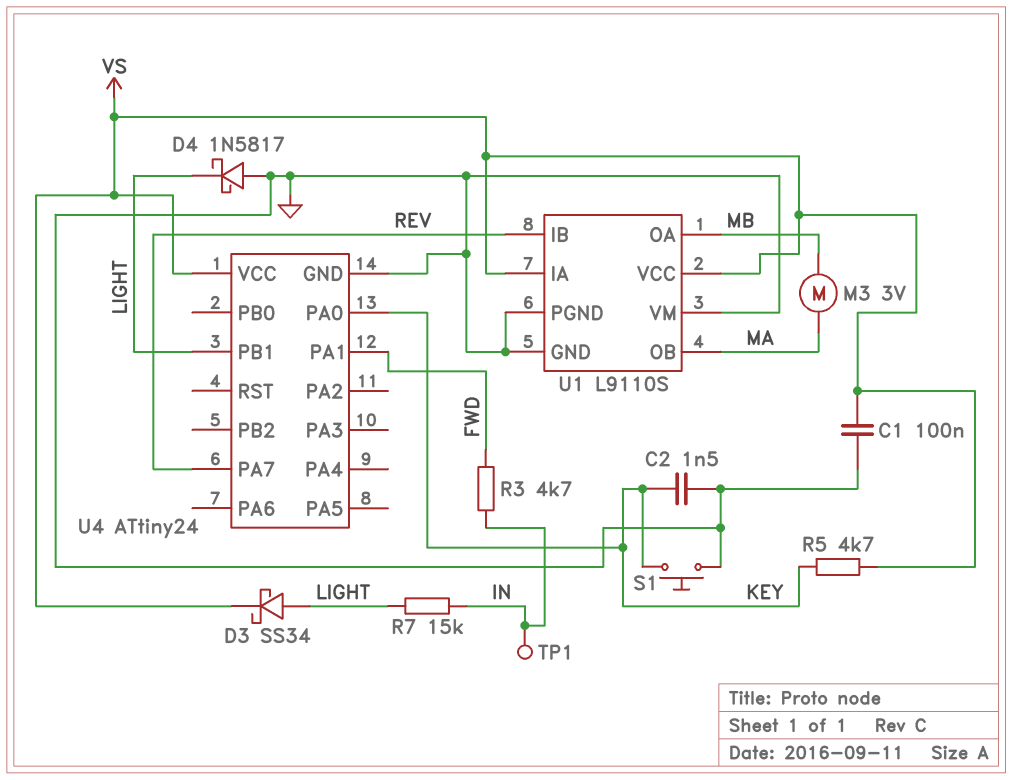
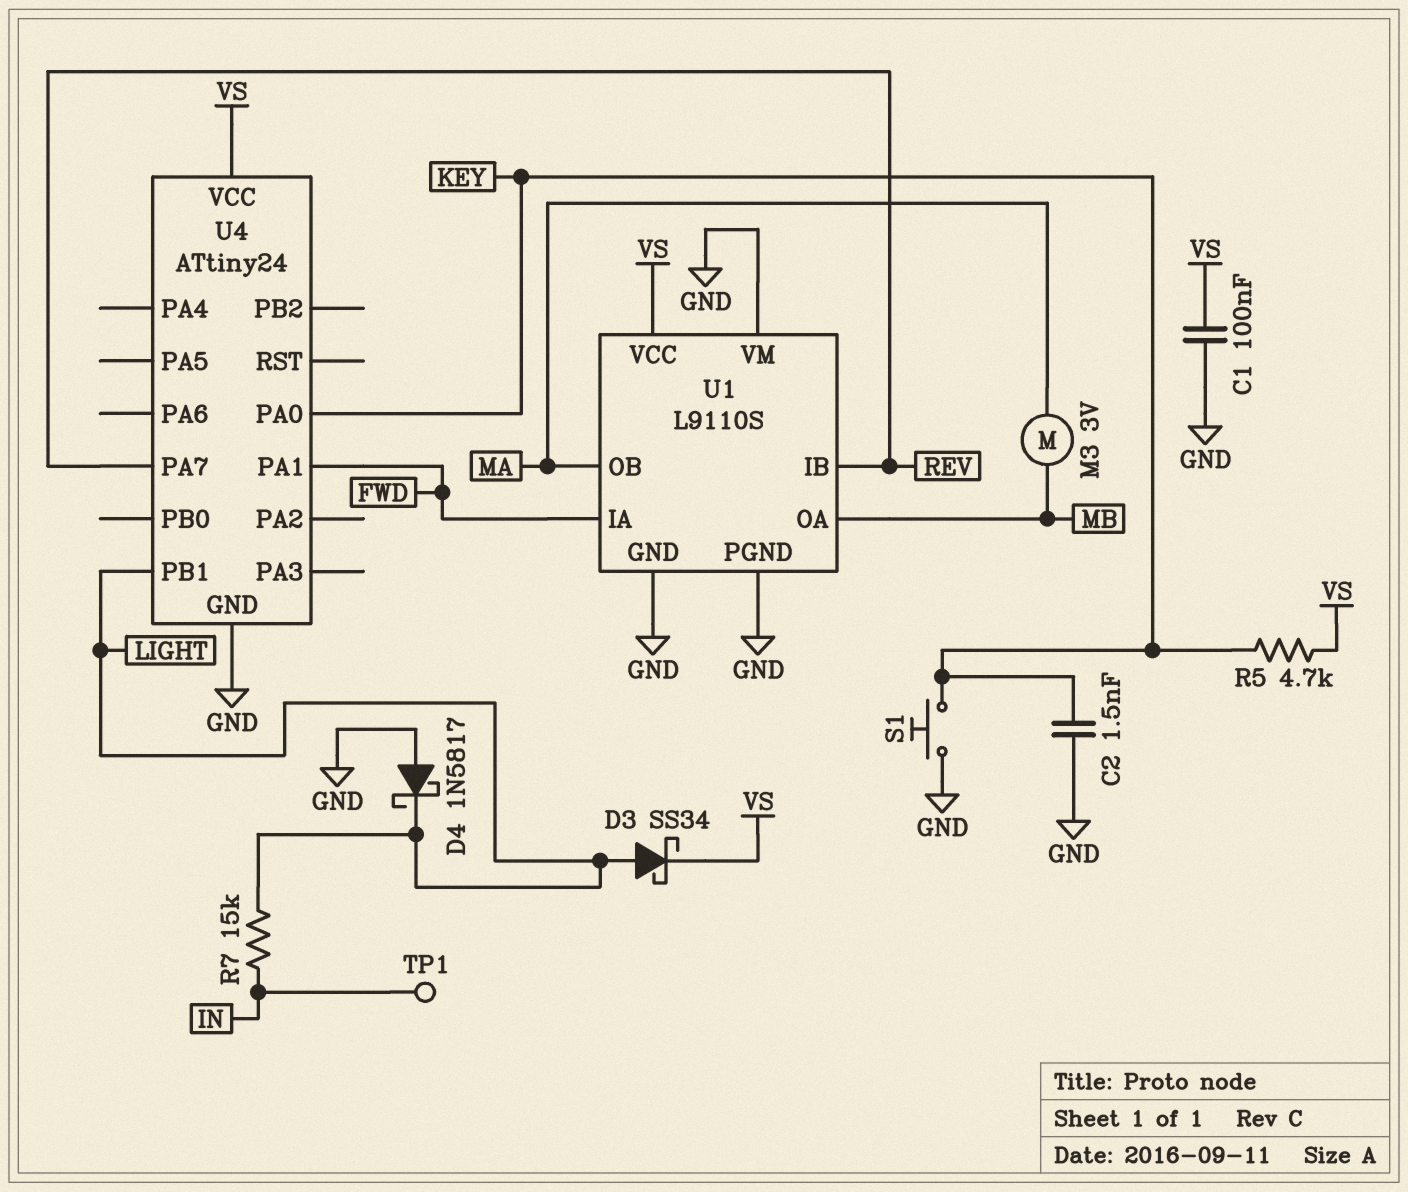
R3: 4.7k (FWD, IN) -> none
U1 pin IA: VS -> FWD

